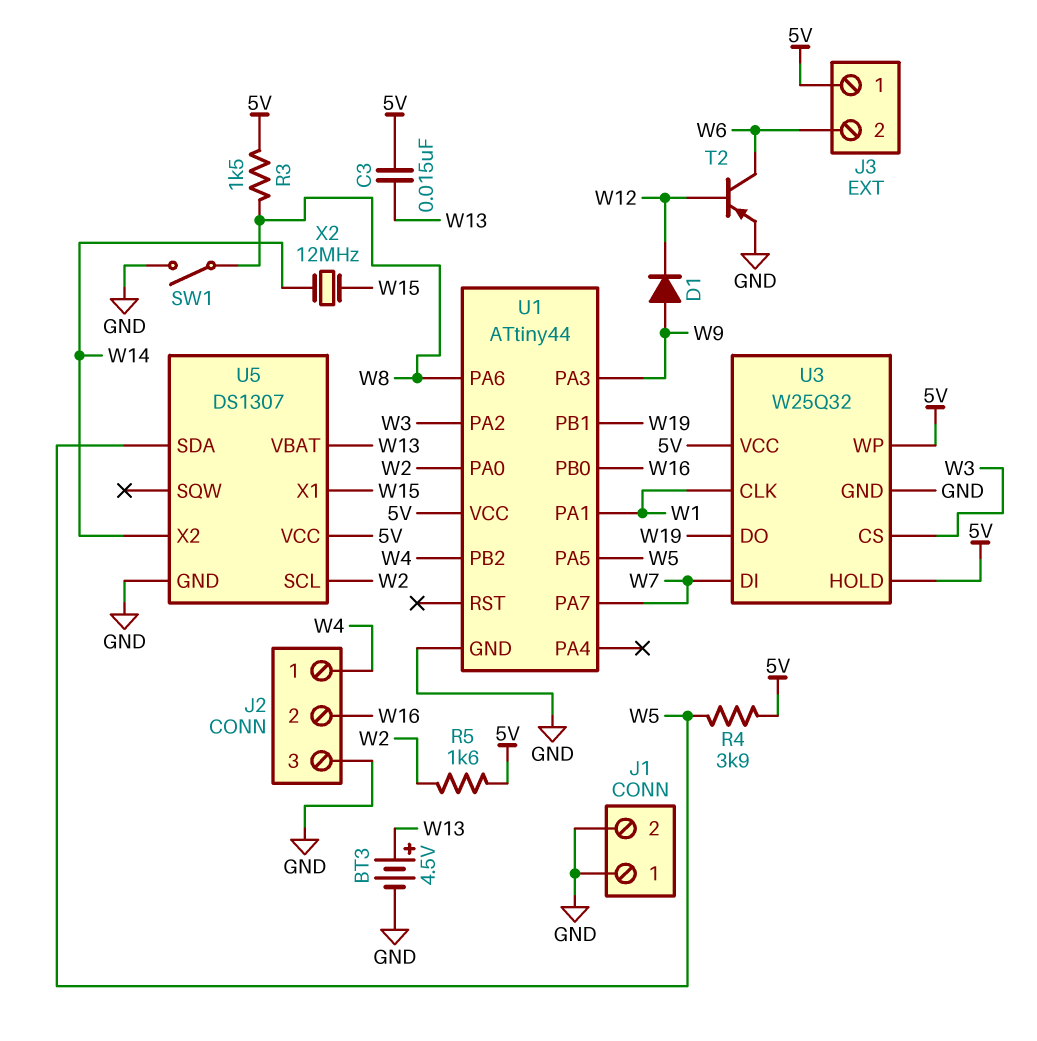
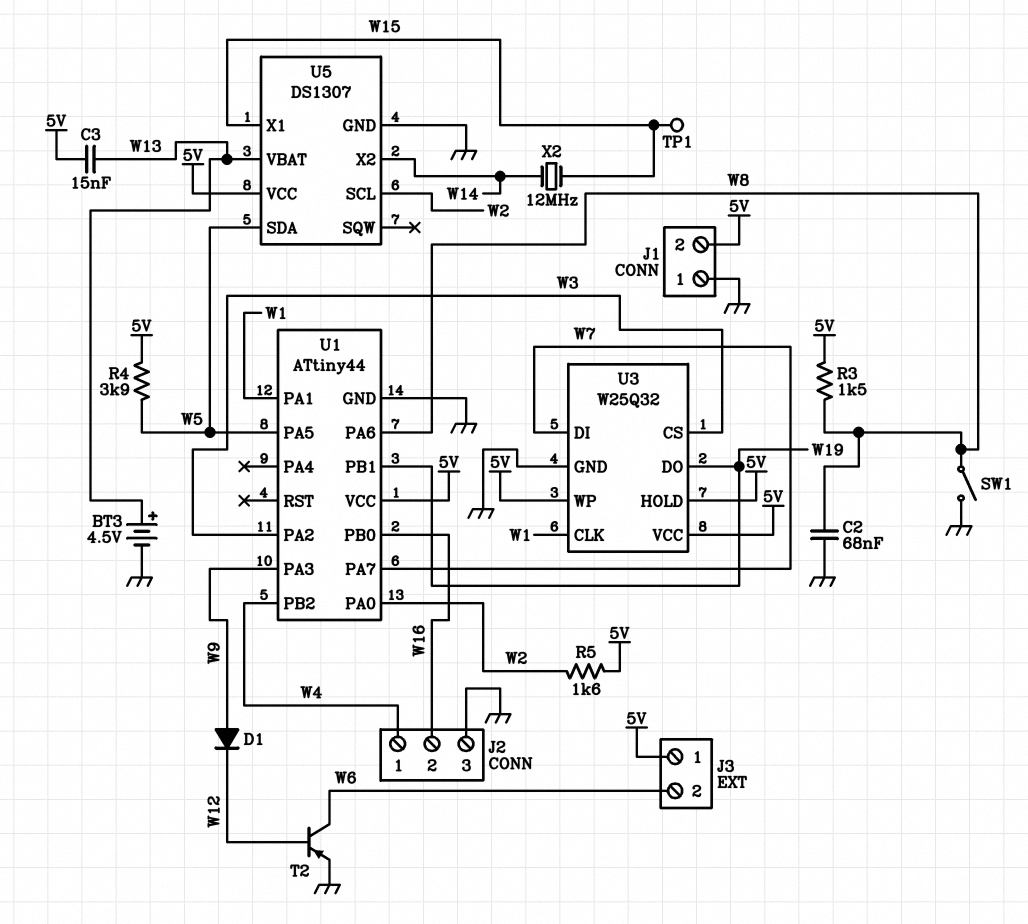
C2: none -> 68nF (GND, W8)
J1 pin 2: GND -> 5V
TP1: none -> test point (W15)

